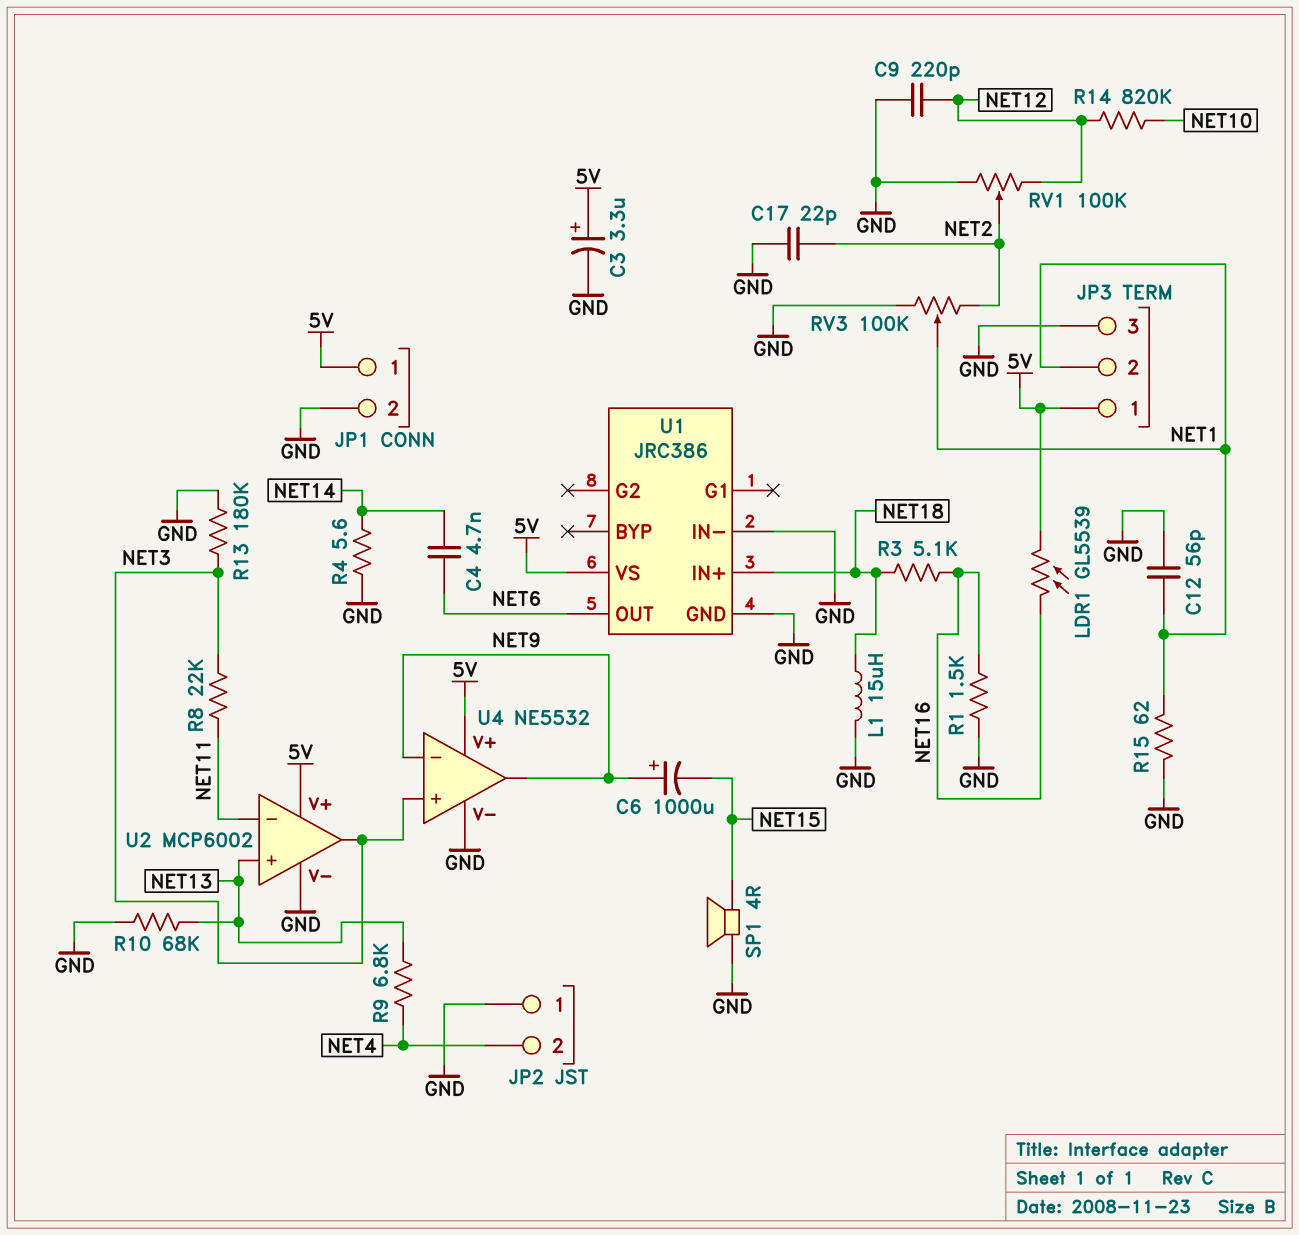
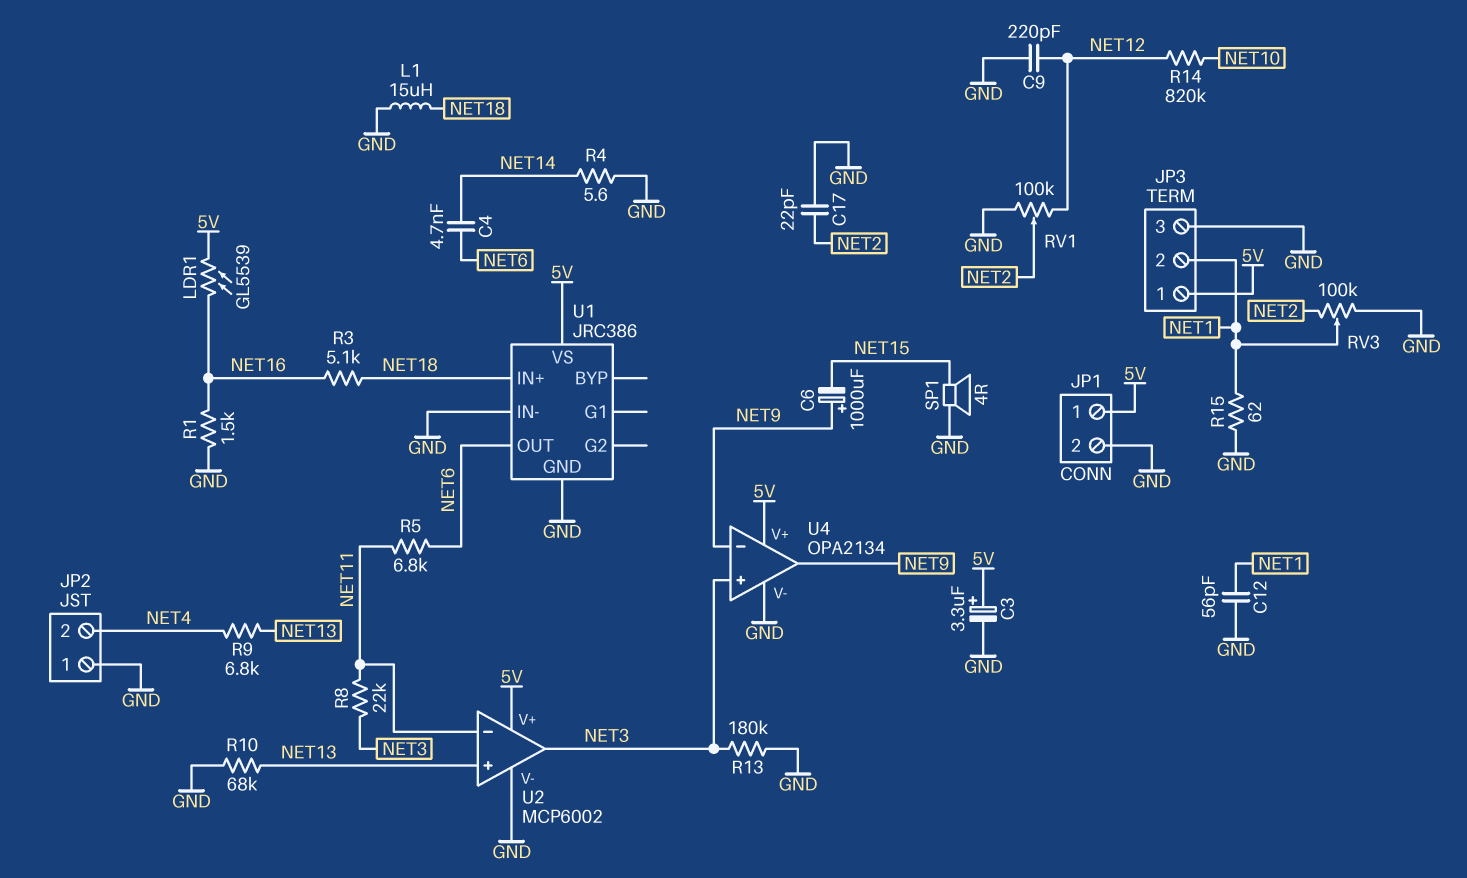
R5: none -> 6.8k (NET6, NET11)
U4: NE5532 -> OPA2134

